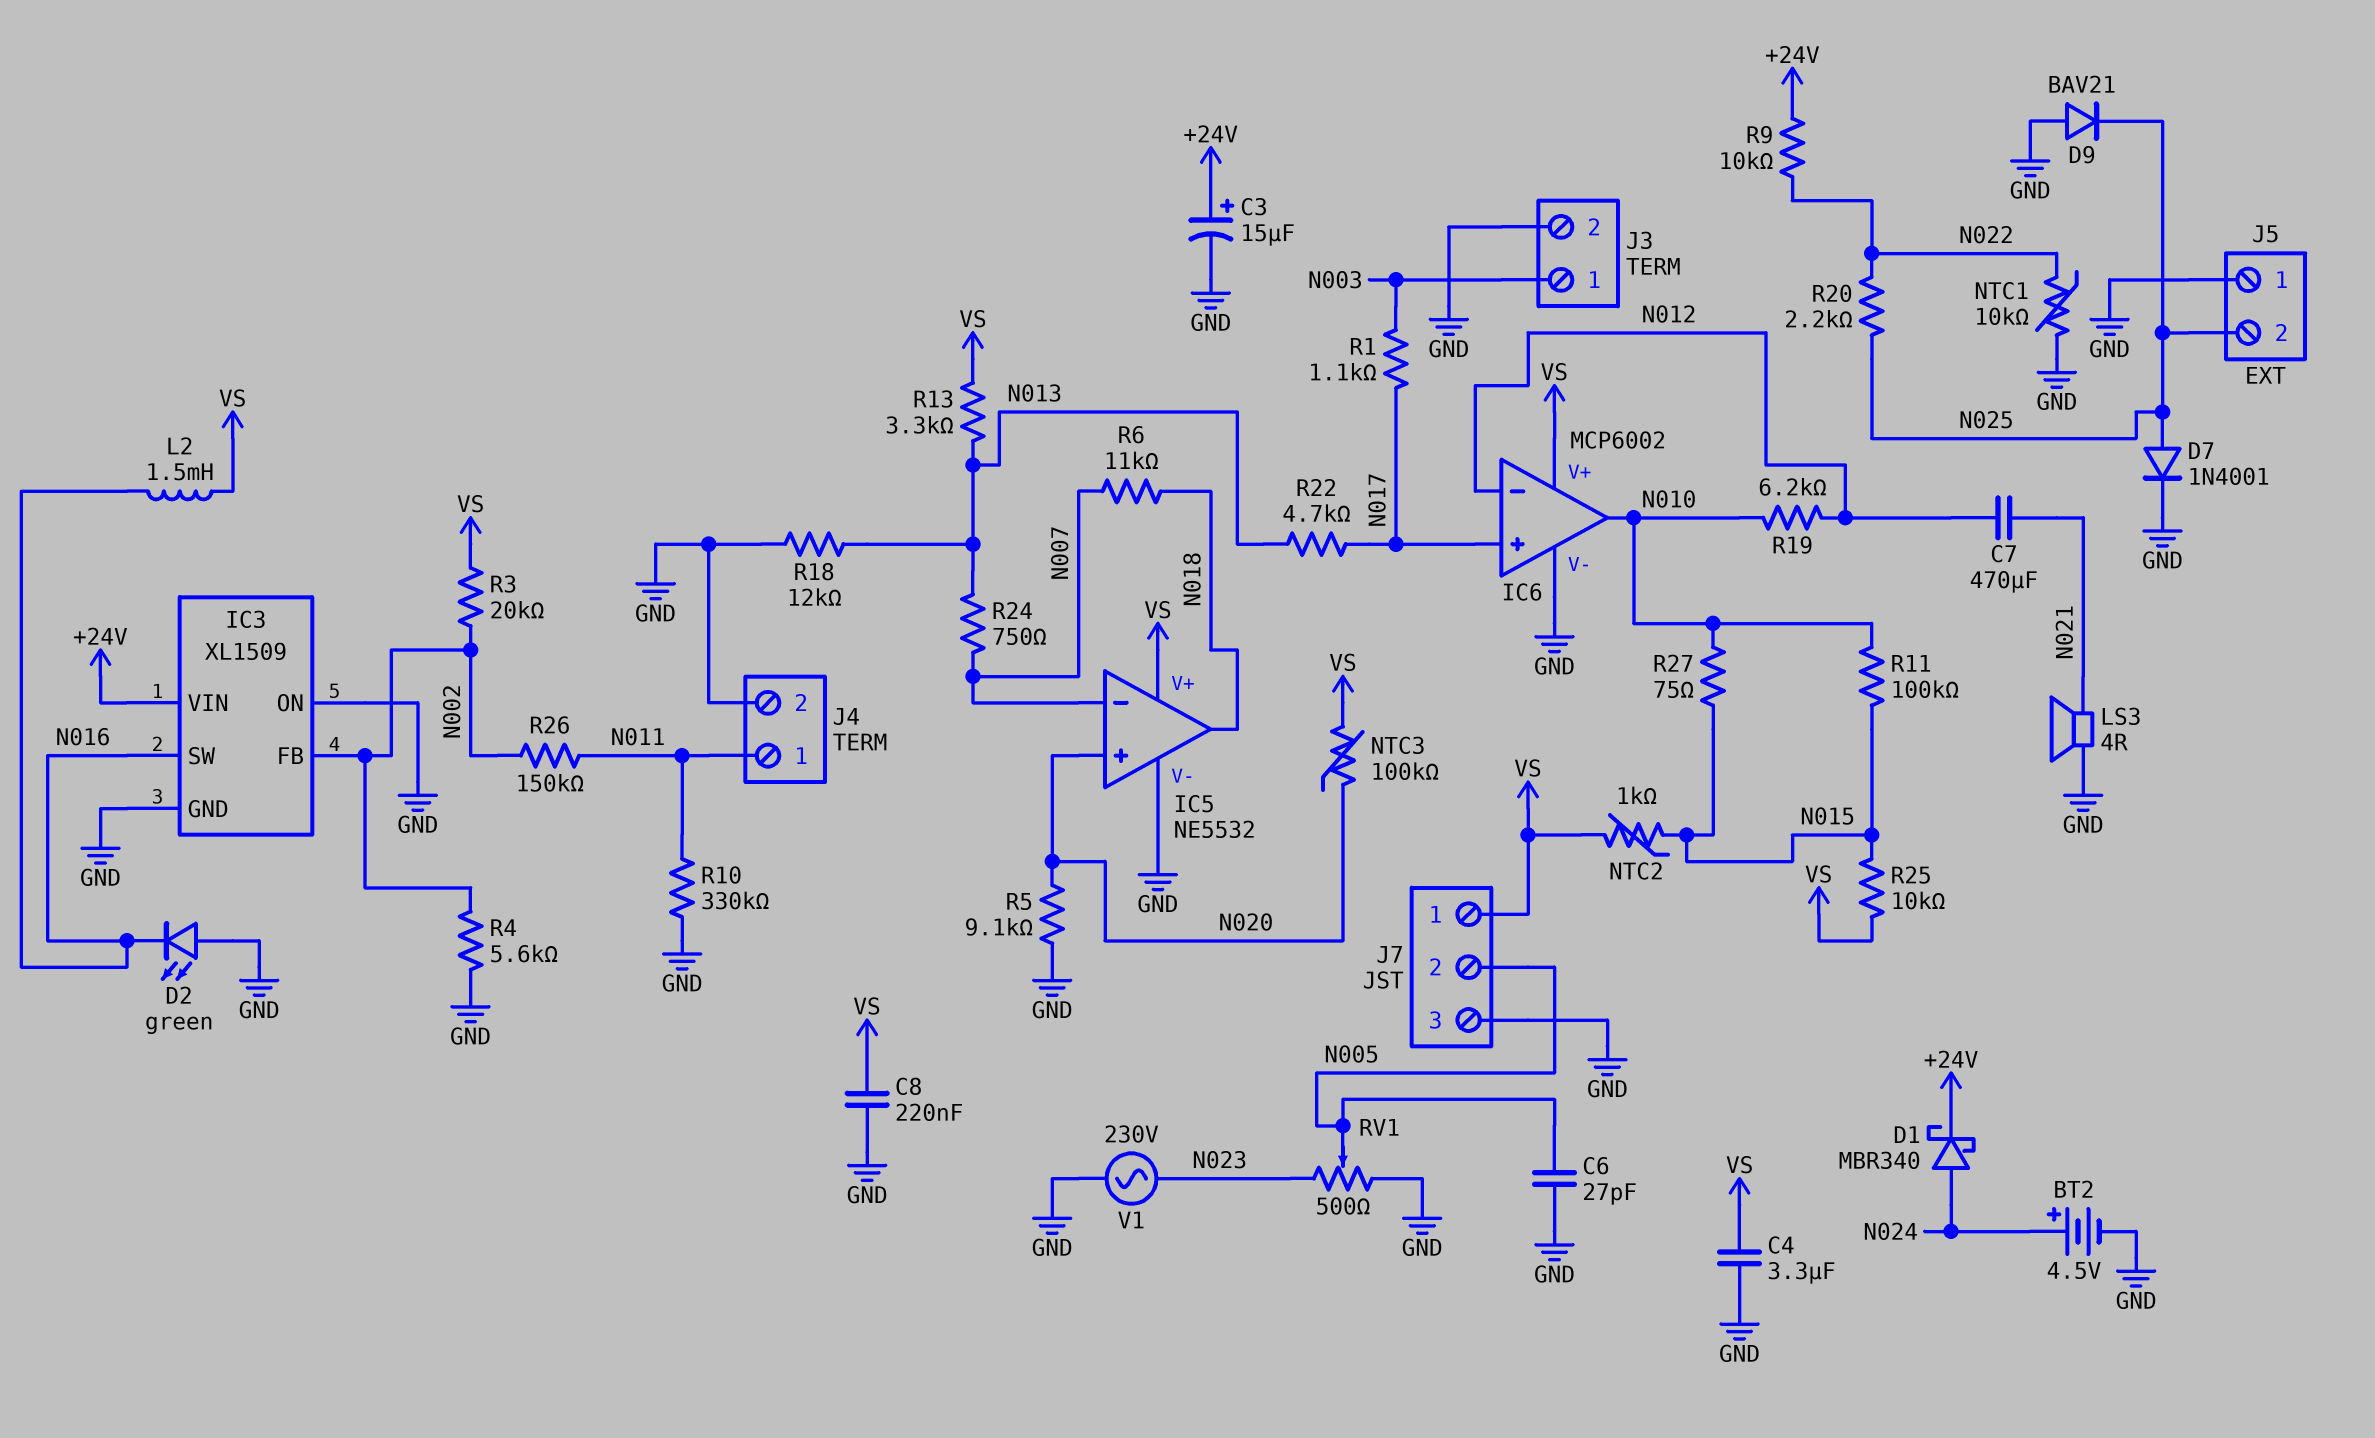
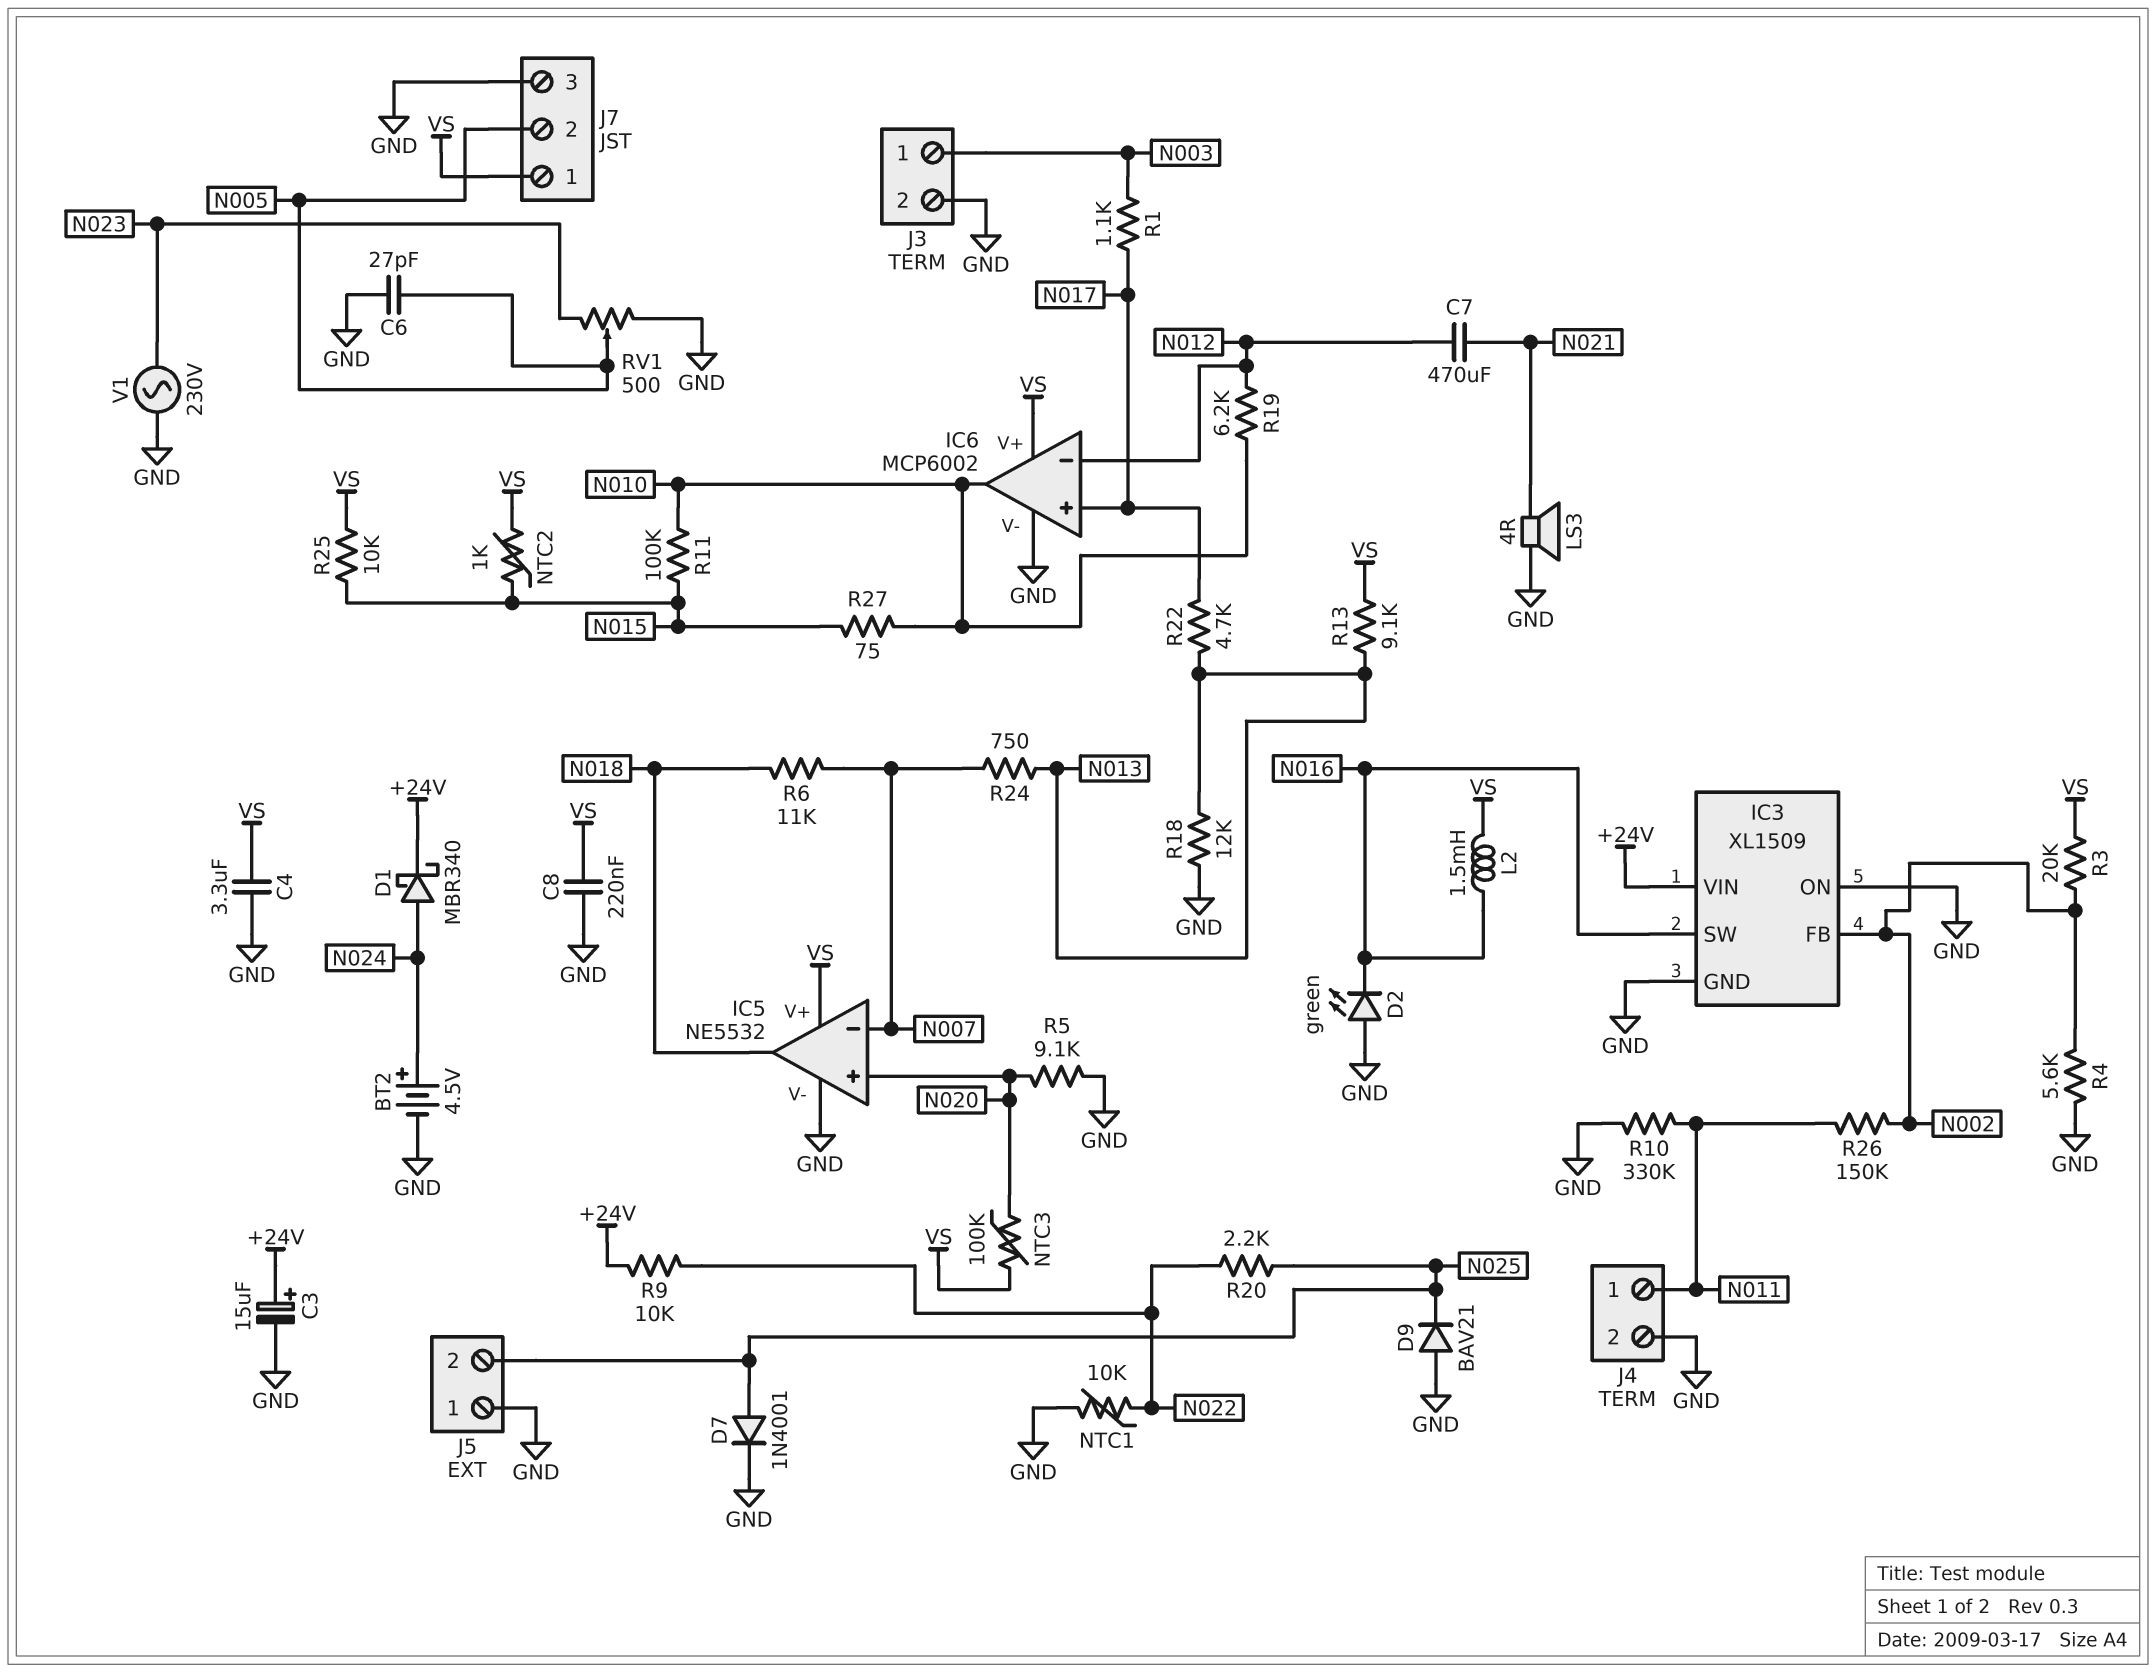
R13: 3.3k (N013, VS) -> 9.1k (N013, VS)

